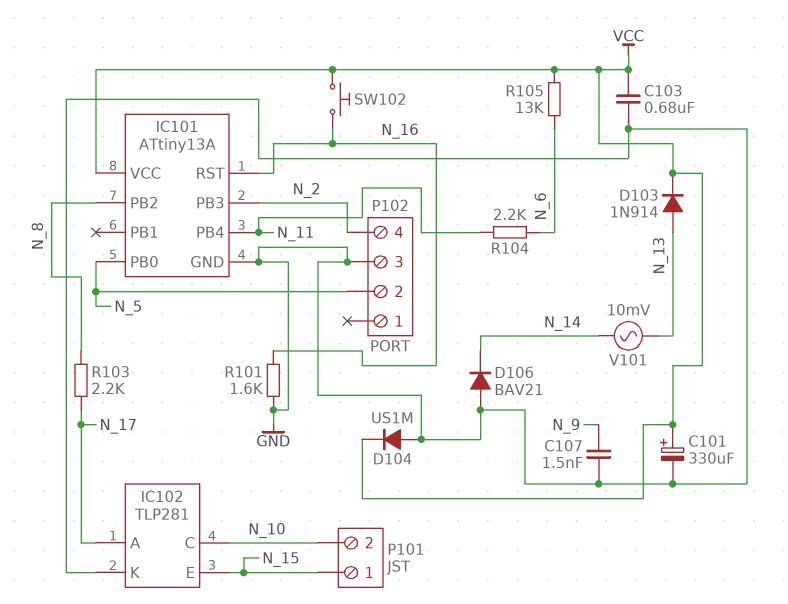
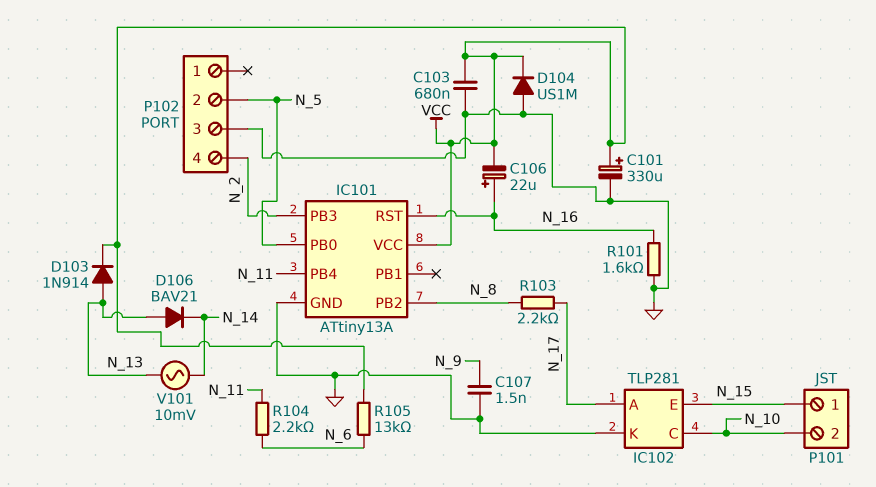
C106: none -> 22uF (plus N_16, minus VCC)
D106: diode BAV21 (A GND, K N_14) -> diode BAV21 (A N_13, K N_14)
SW102: button (N_16, VCC) -> none

